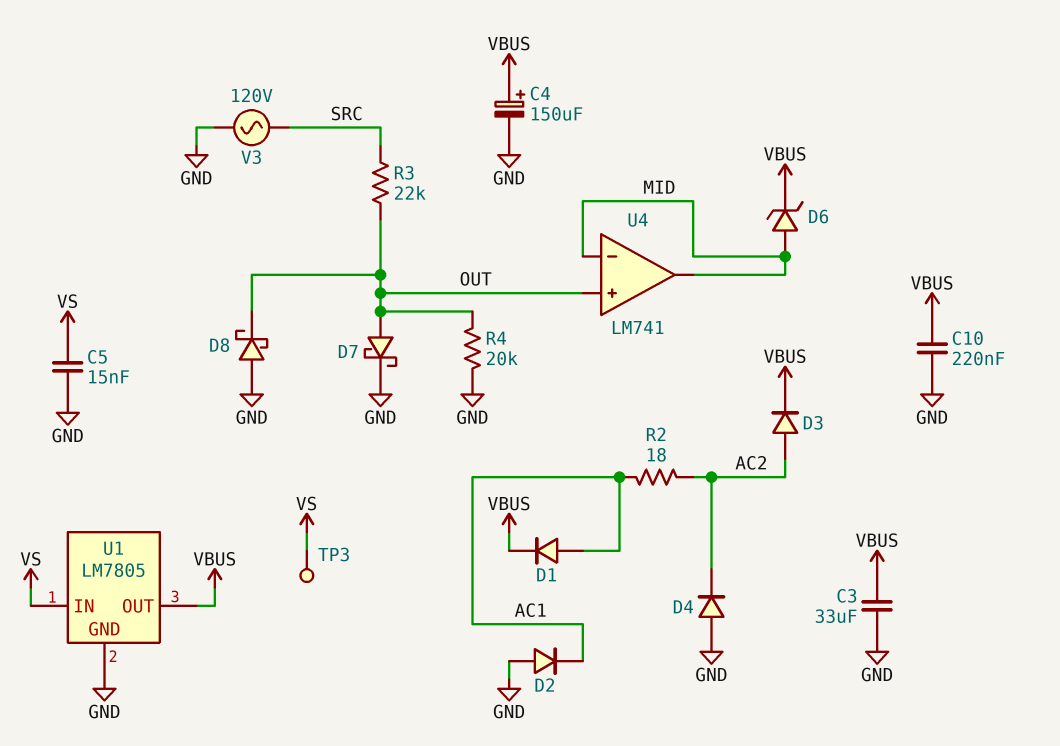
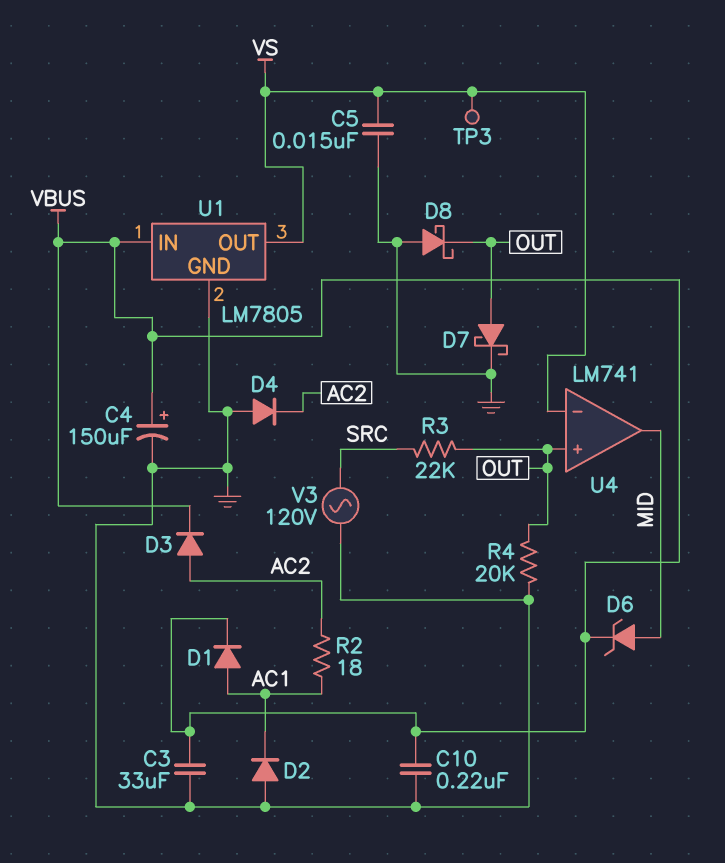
U1 pin IN: VS -> VBUS
U1 pin OUT: VBUS -> VS
U4 pin in-: MID -> VS

